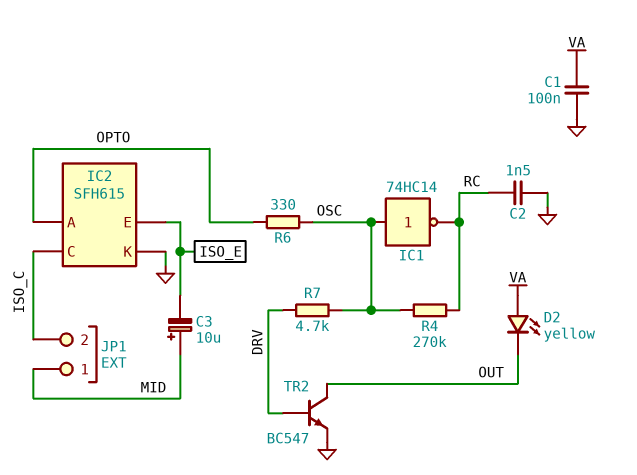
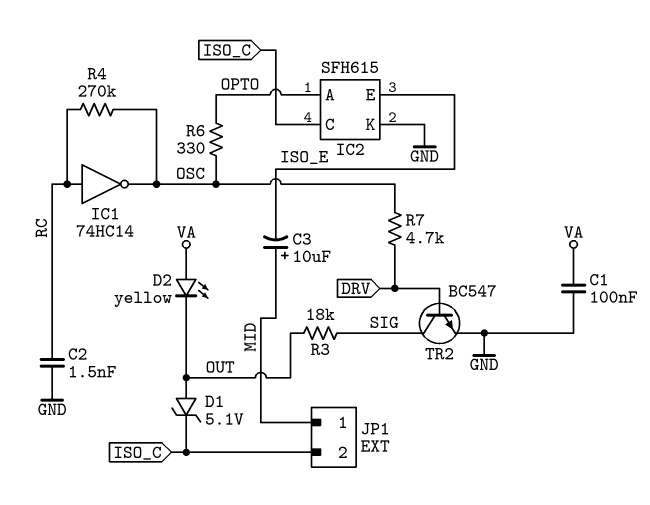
D1: none -> zener 5.1V (A OUT, K ISO_C)
IC1: NOT 74HC14 (in OSC, out RC) -> NOT 74HC14 (in RC, out OSC)
R3: none -> 18k (OUT, SIG)
TR2: NPN BC547 (B DRV, C OUT, E GND) -> NPN BC547 (B DRV, C SIG, E GND)

